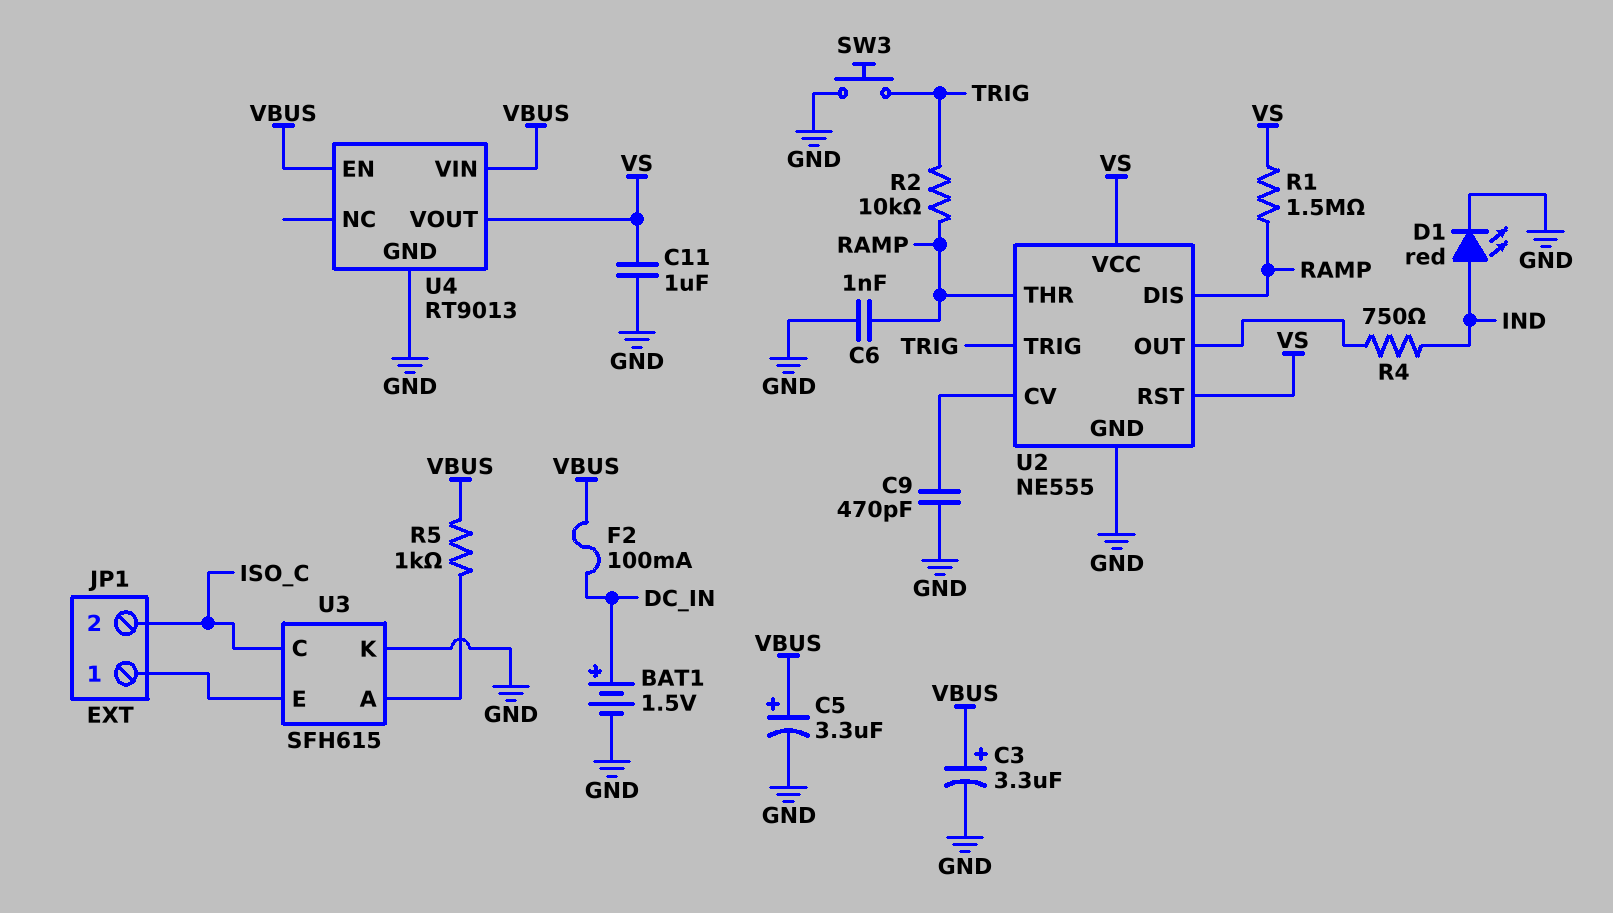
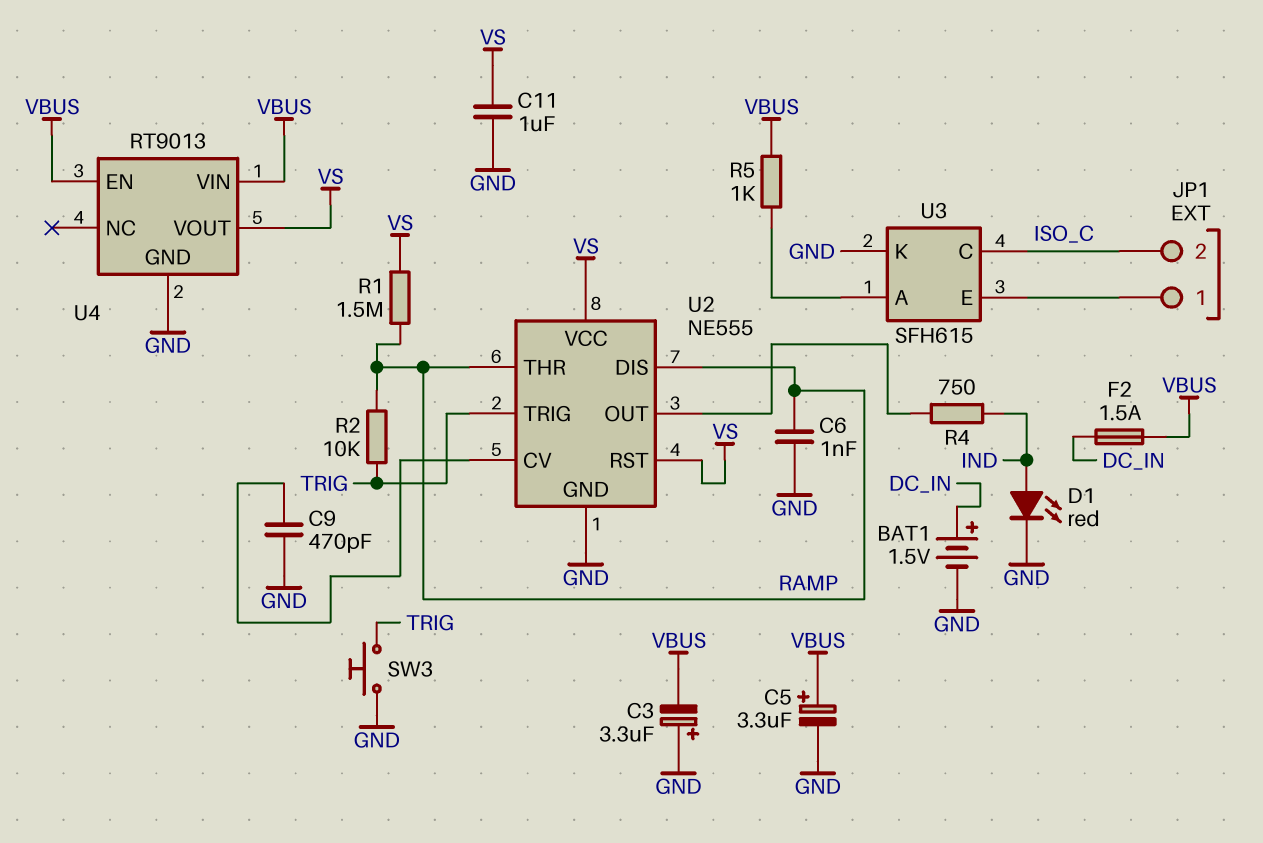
C3: 3.3uF (plus VBUS, minus GND) -> 3.3uF (plus GND, minus VBUS)
F2: 100mA (DC_IN, VBUS) -> 1.5A (DC_IN, VBUS)

